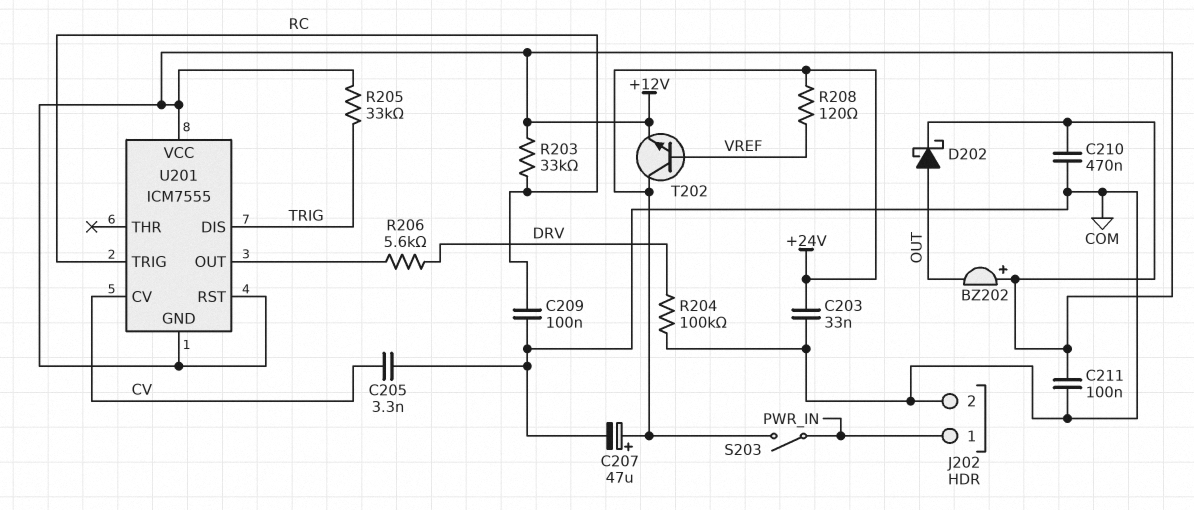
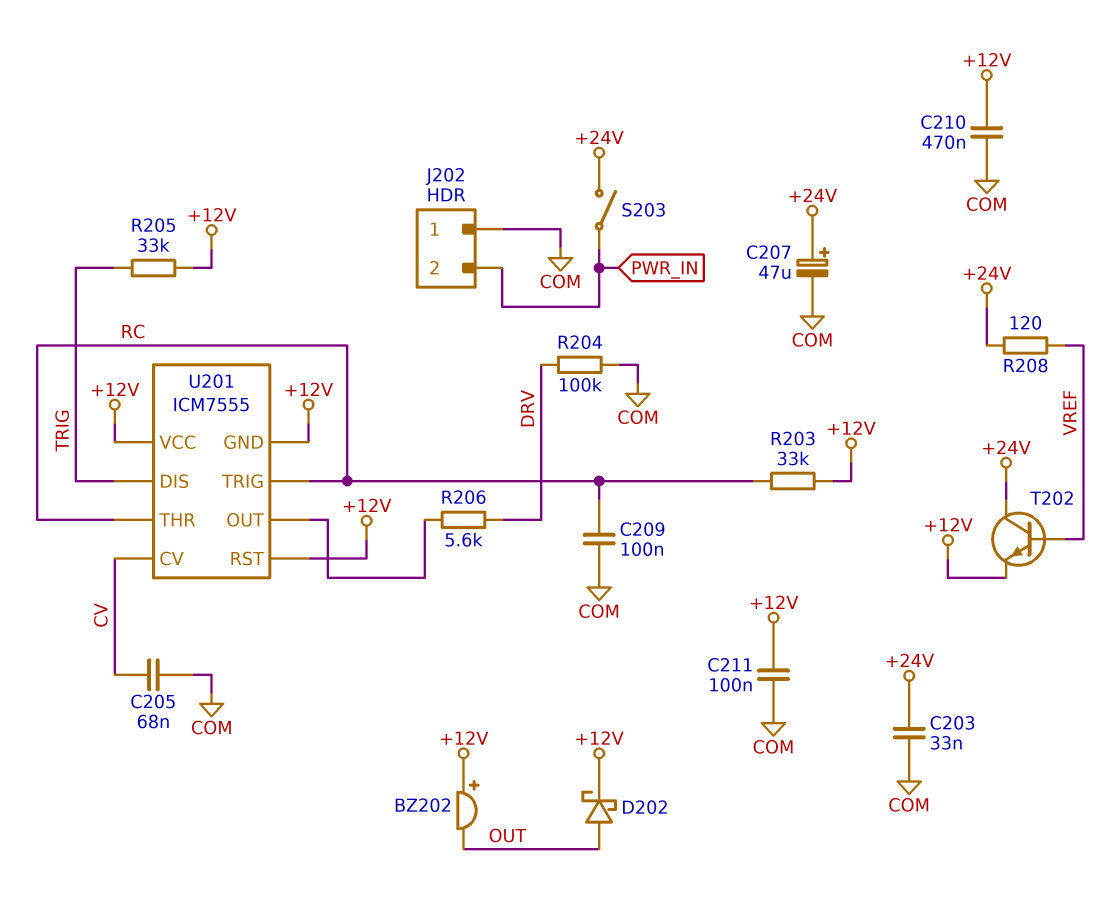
C205: 3.3nF (COM, CV) -> 68nF (COM, CV)
J202 pin 1: PWR_IN -> COM
J202 pin 2: COM -> PWR_IN
U201 pin THR: none -> RC

